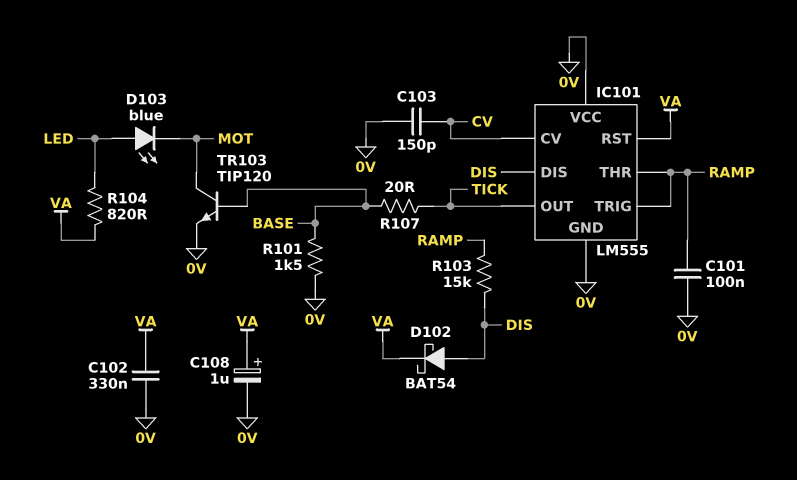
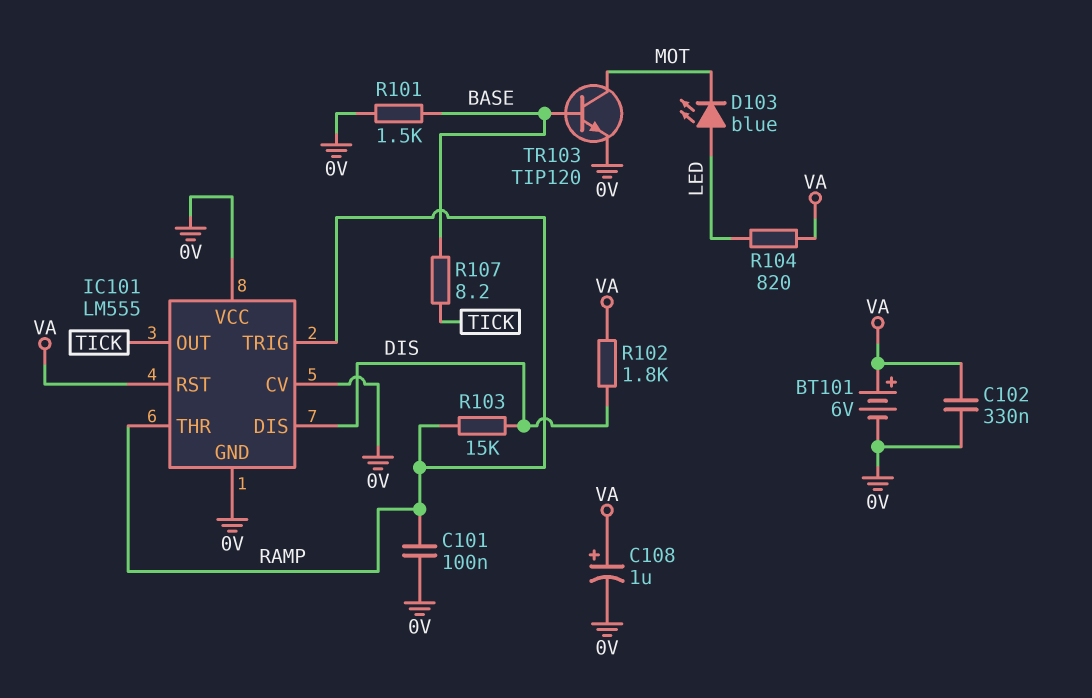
BT101: none -> 6V (plus VA, minus 0V)
C103: 150pF (0V, CV) -> none
D102: schottky BAT54 (A DIS, K VA) -> none
IC101 pin CV: CV -> 0V
R102: none -> 1.8k (DIS, VA)
R107: 20 (BASE, TICK) -> 8.2 (BASE, TICK)

